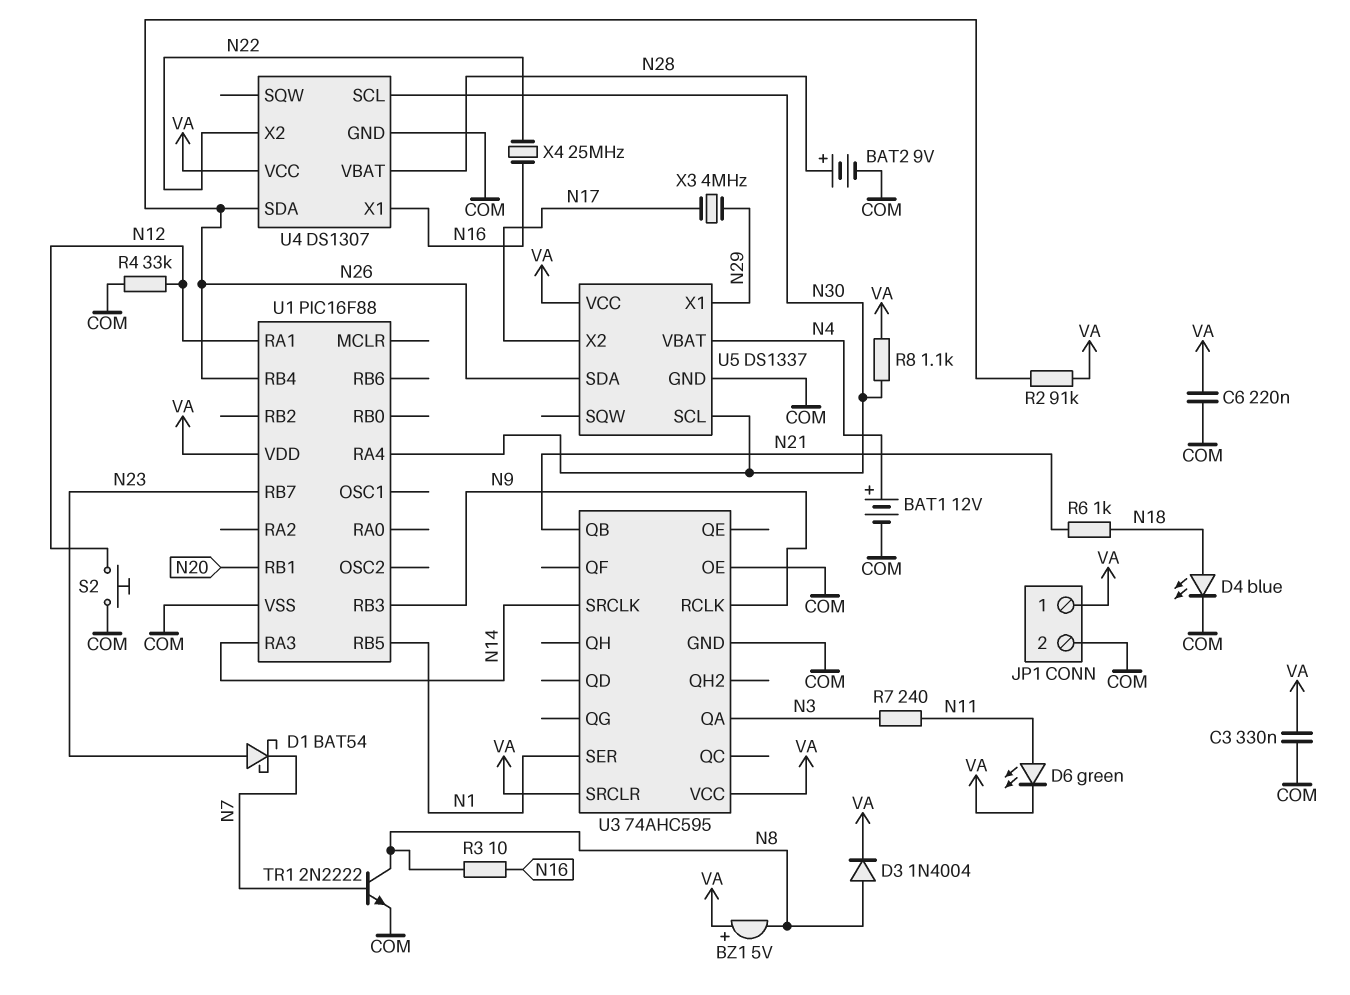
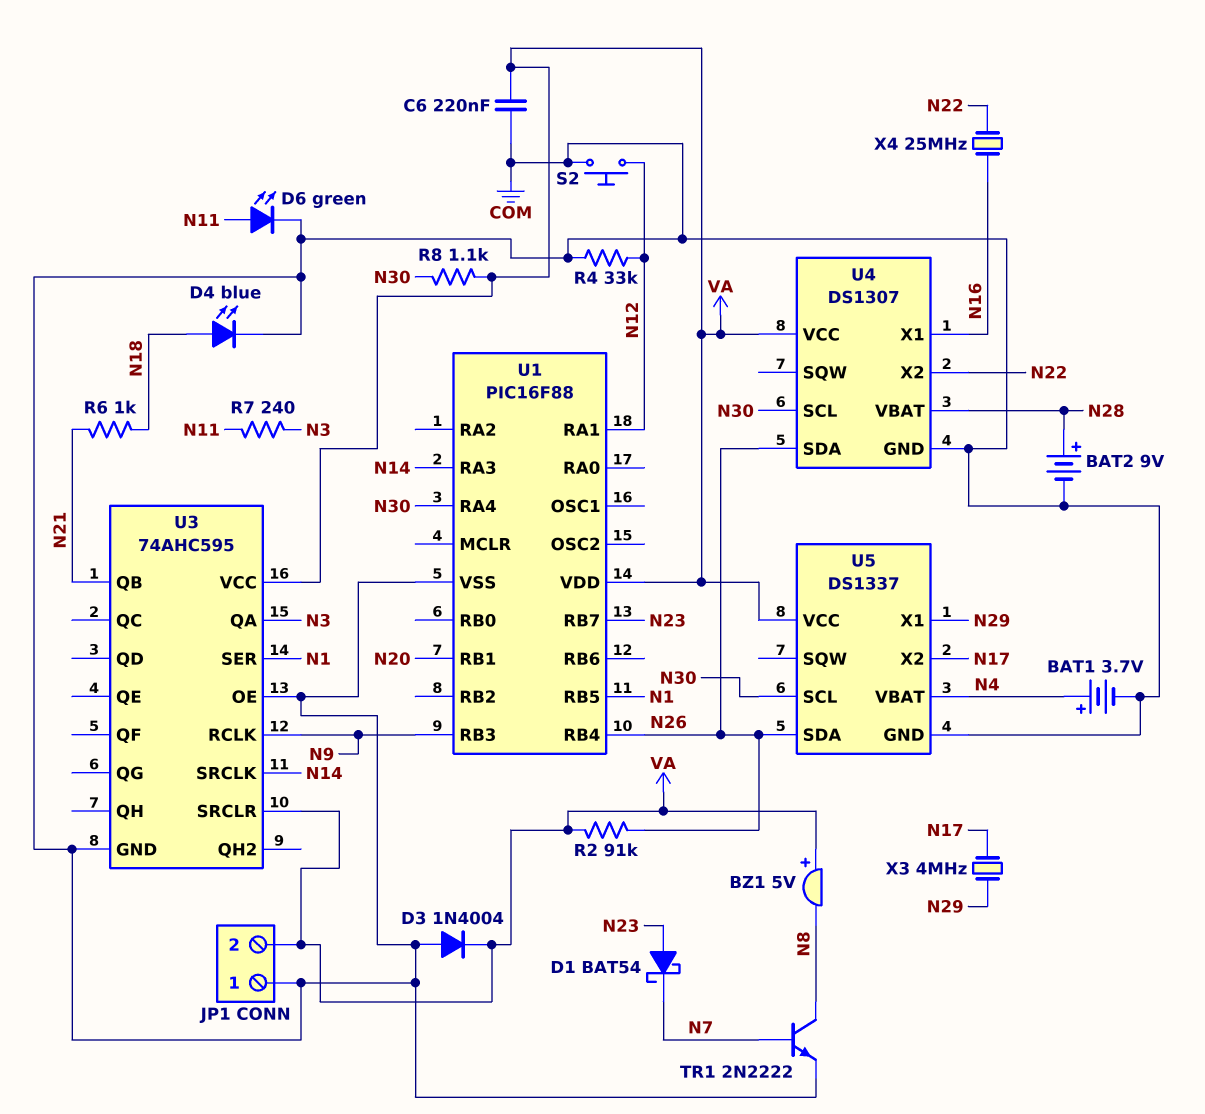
BAT1: 12V (plus N4, minus COM) -> 3.7V (plus N4, minus COM)
C3: 330nF (COM, VA) -> none
D3: diode 1N4004 (A N8, K VA) -> diode 1N4004 (A COM, K VA)
D6: LED green (A N11, K VA) -> LED green (A N11, K COM)
JP1 pin 1: VA -> COM
JP1 pin 2: COM -> VA
R3: 10 (N8, N16) -> none

